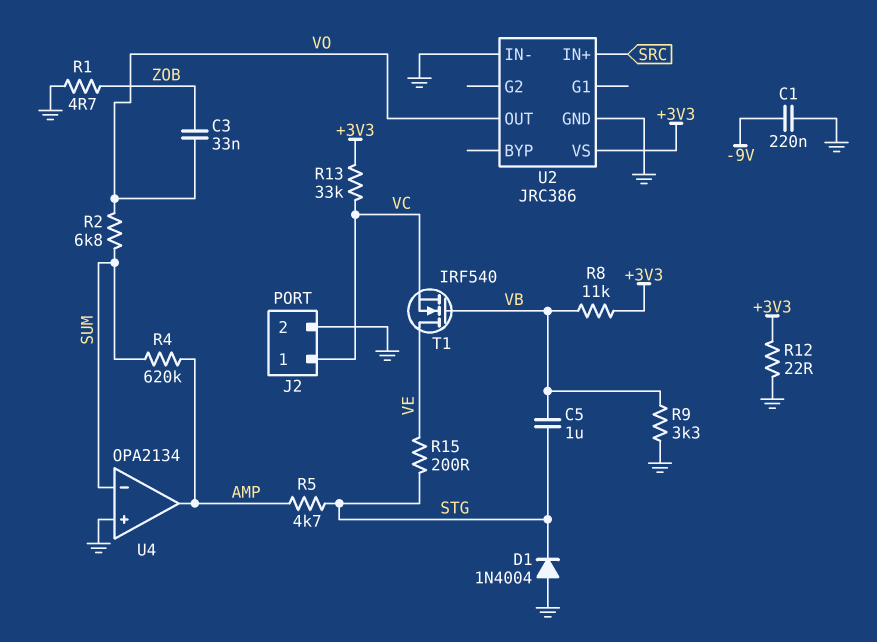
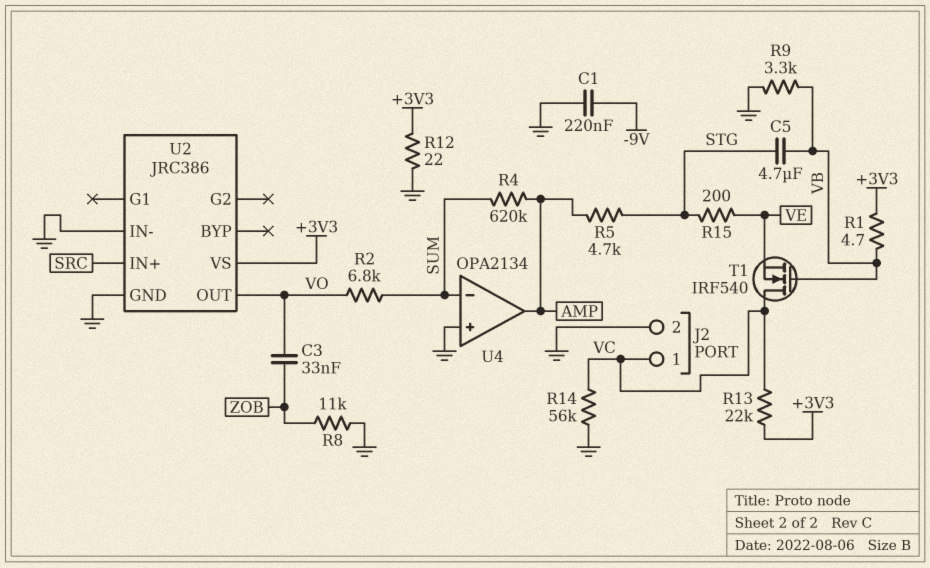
C5: 1uF (STG, VB) -> 4.7uF (STG, VB)
D1: diode 1N4004 (A GND, K STG) -> none
R1: 4.7 (GND, ZOB) -> 4.7 (+3V3, VB)
R8: 11k (+3V3, VB) -> 11k (GND, ZOB)
R13: 33k (+3V3, VC) -> 22k (+3V3, VC)
R14: none -> 56k (GND, VC)
T1: NMOS IRF540 (G VB, D VE, S VC) -> NMOS IRF540 (G VB, D VC, S VE)

